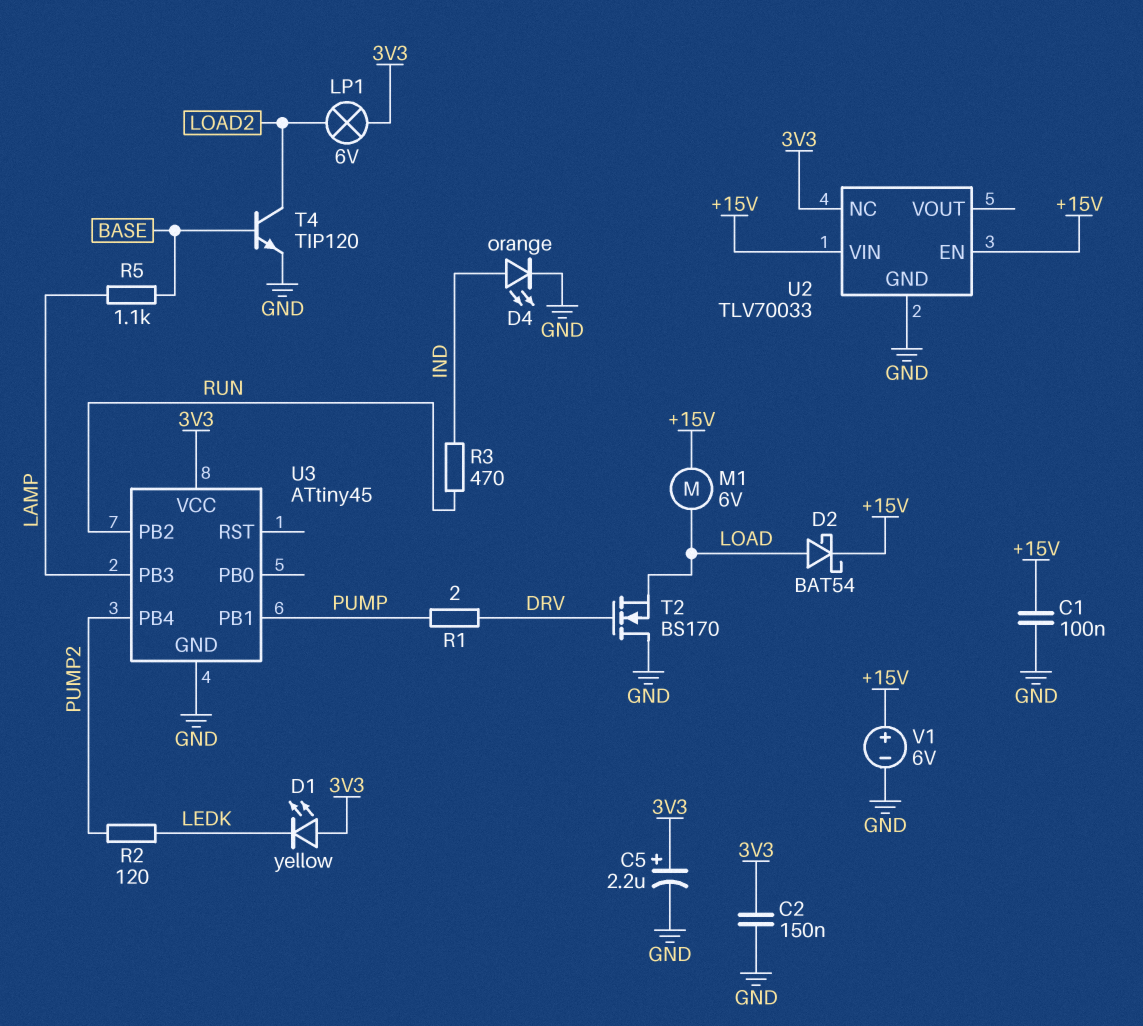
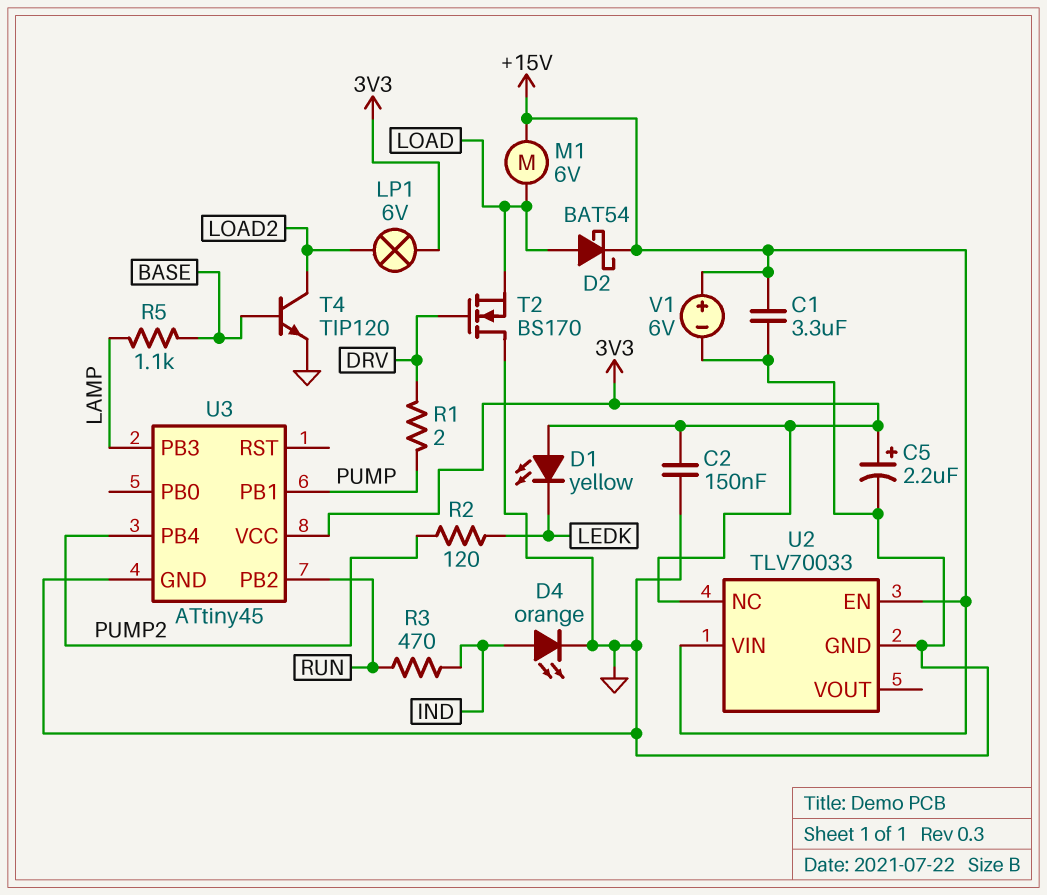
C1: 100nF (+15V, GND) -> 3.3uF (+15V, GND)

